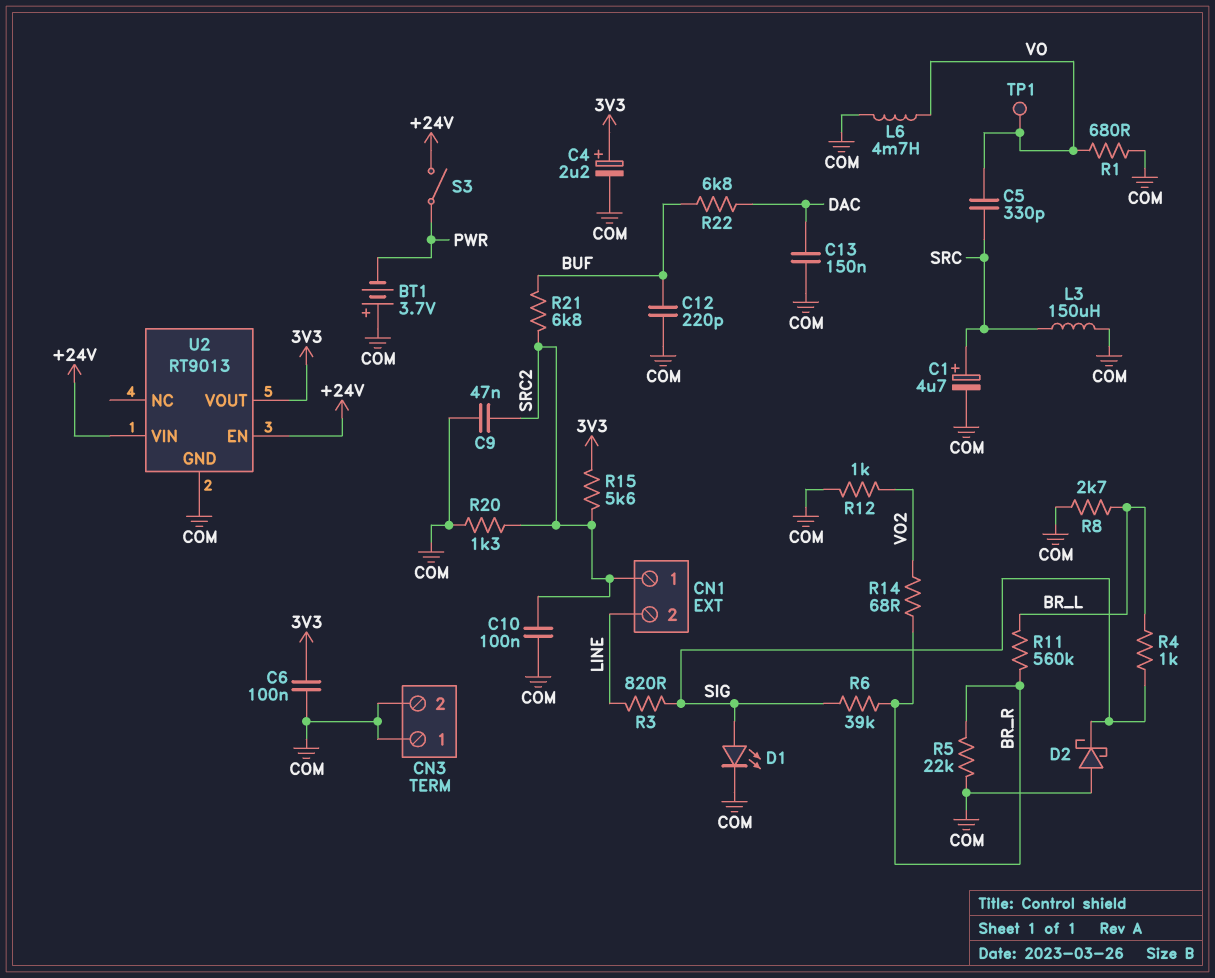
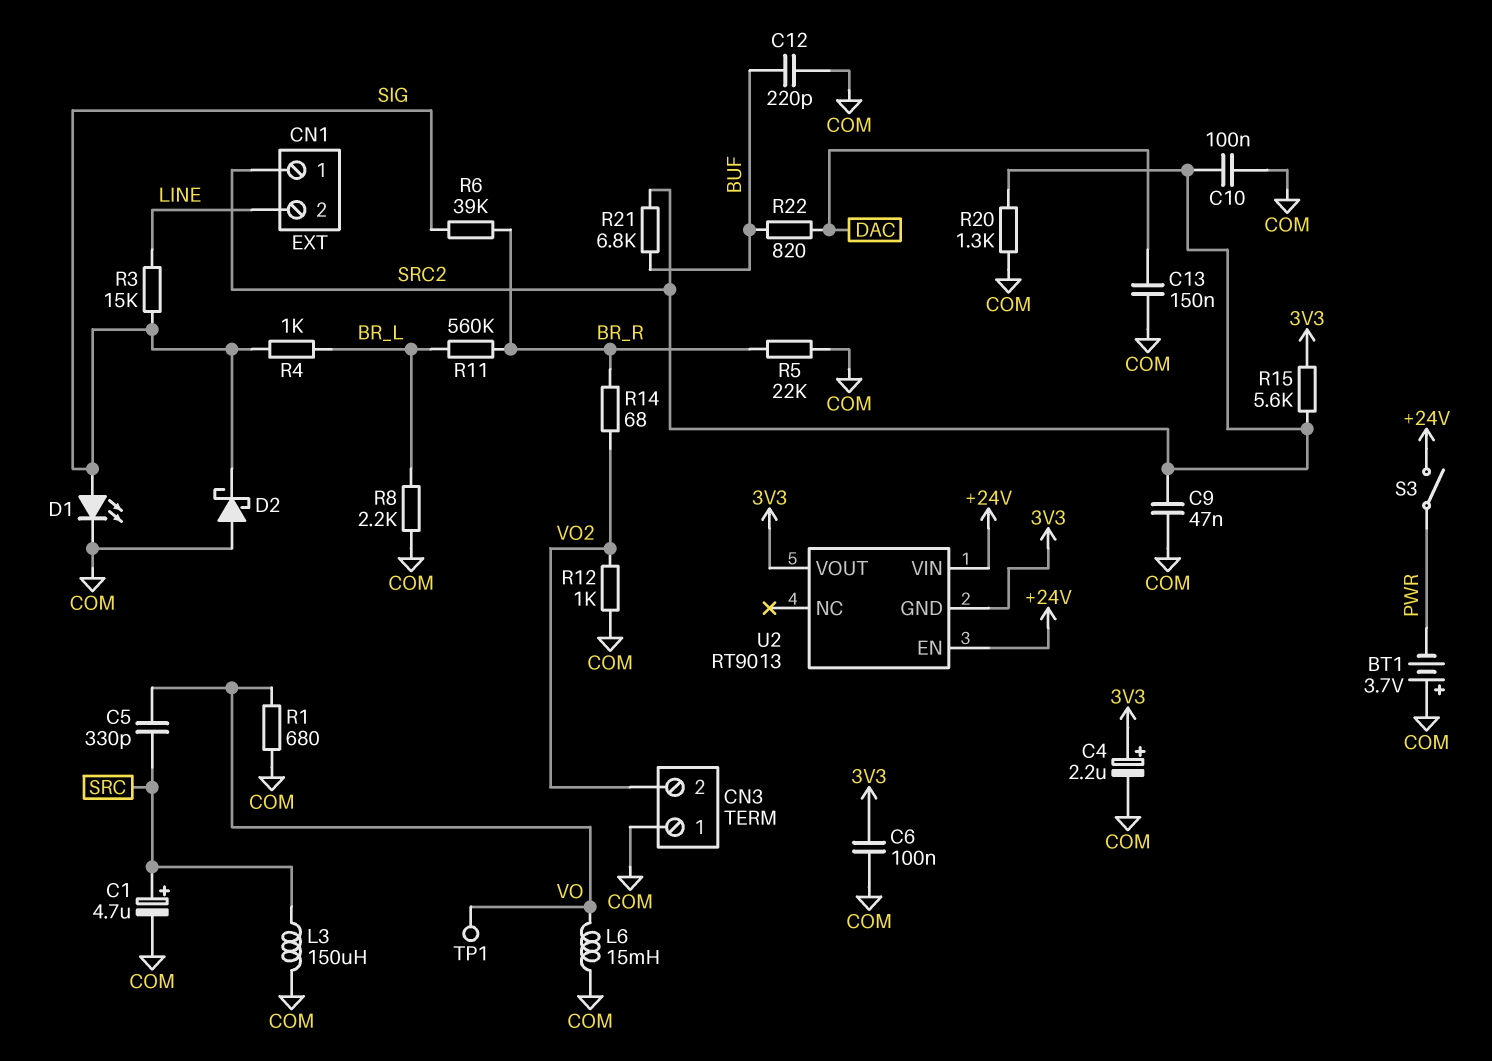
CN3 pin 2: COM -> VO2
L6: 4.7mH (COM, VO) -> 15mH (COM, VO)
R3: 820 (LINE, SIG) -> 15k (LINE, SIG)
R8: 2.7k (BR_L, COM) -> 2.2k (BR_L, COM)
R22: 6.8k (BUF, DAC) -> 820 (BUF, DAC)
U2 pin GND: COM -> 3V3

